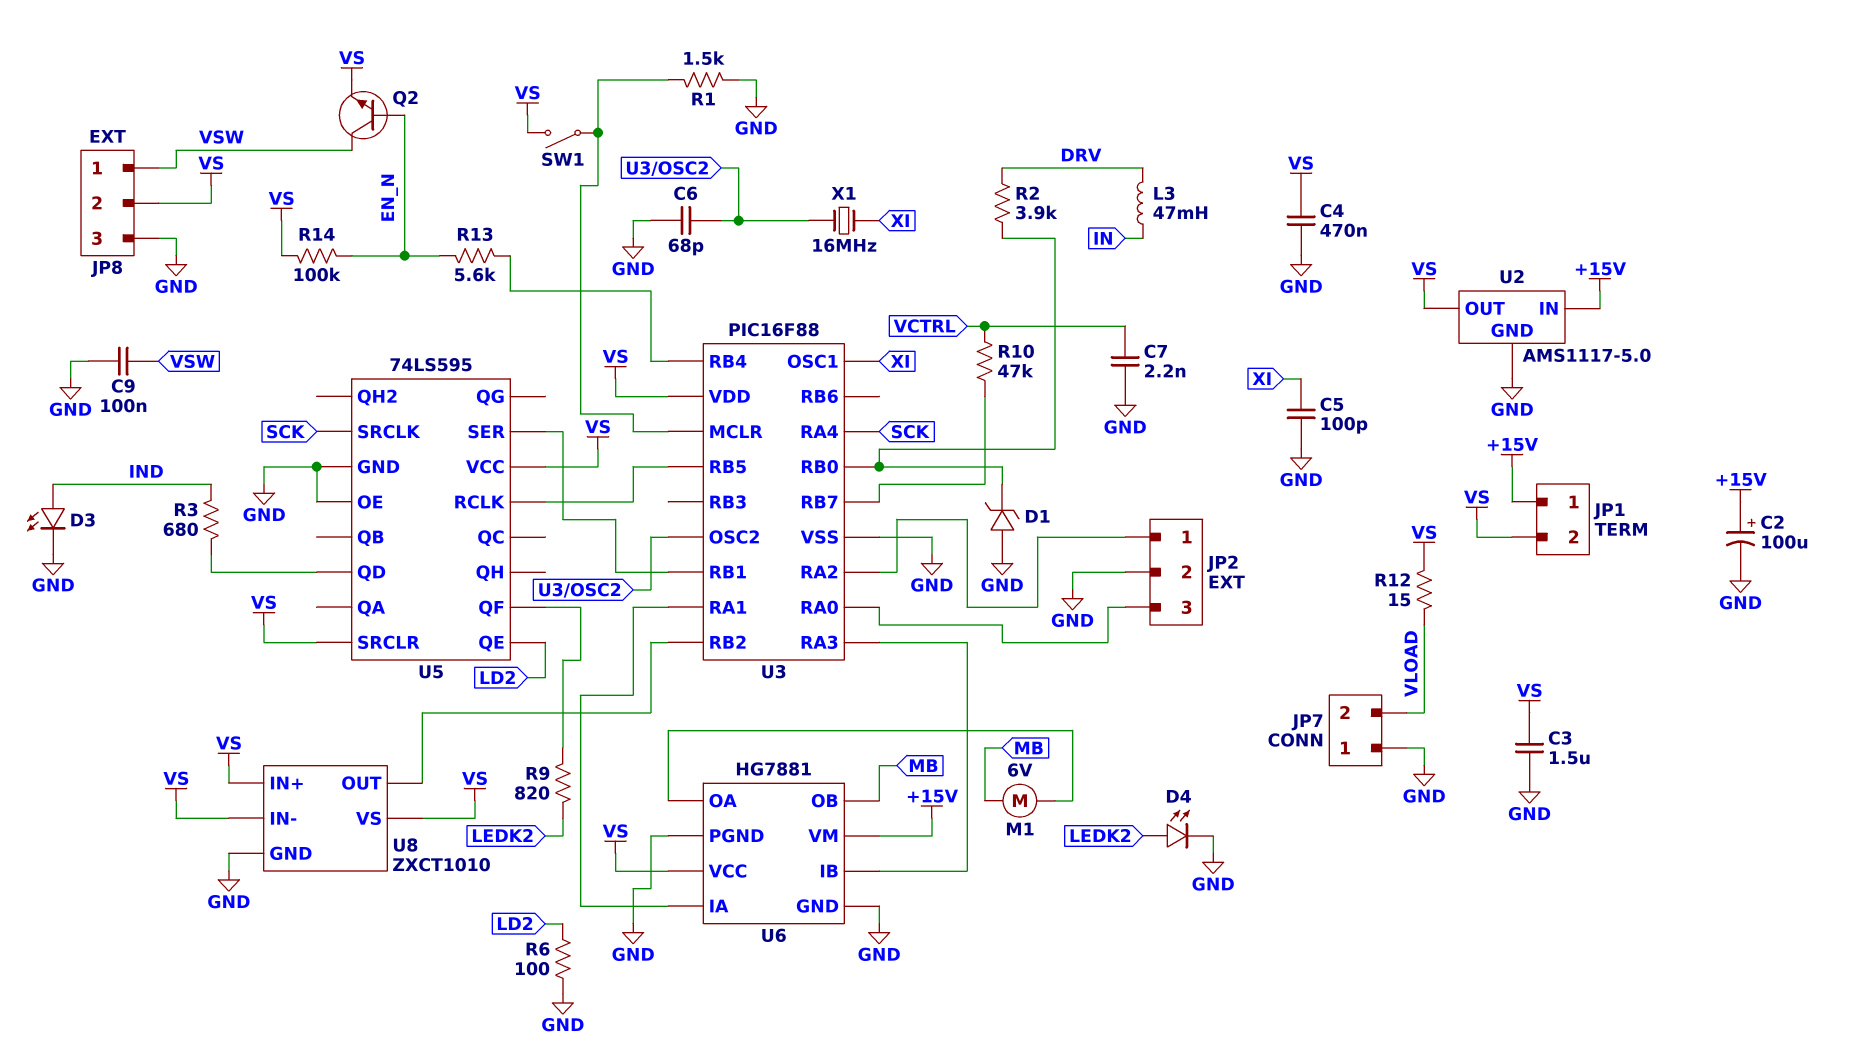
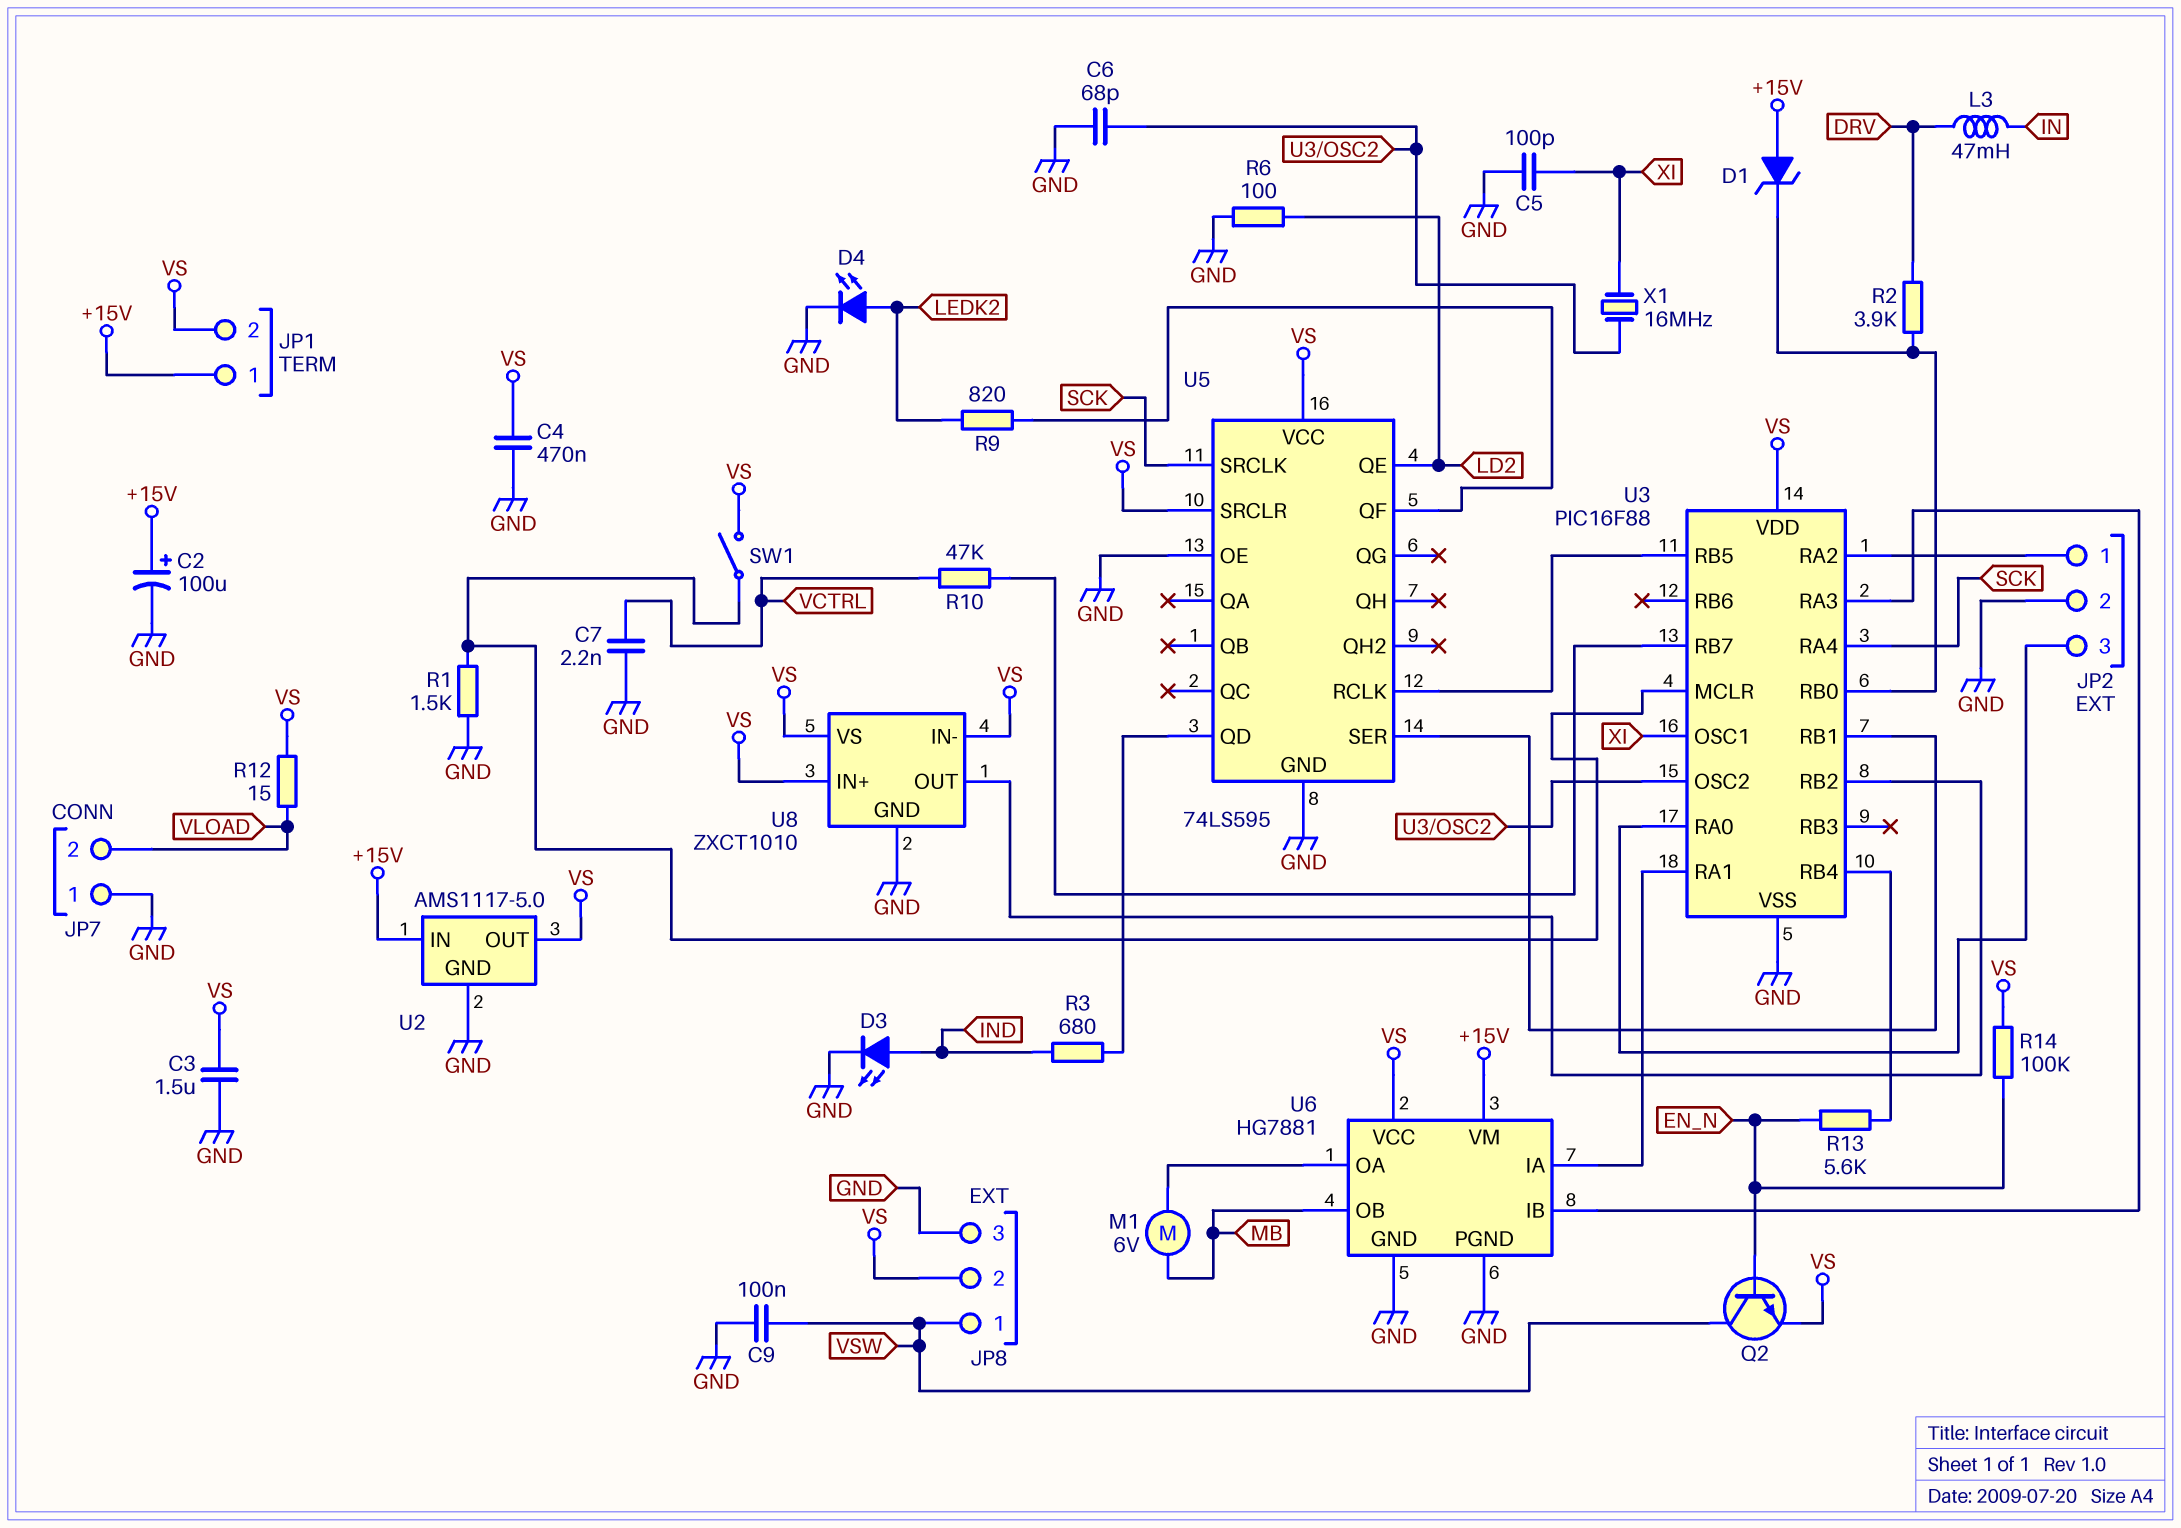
D1: zener (A GND, K U3/RB0) -> zener (A +15V, K U3/RB0)

